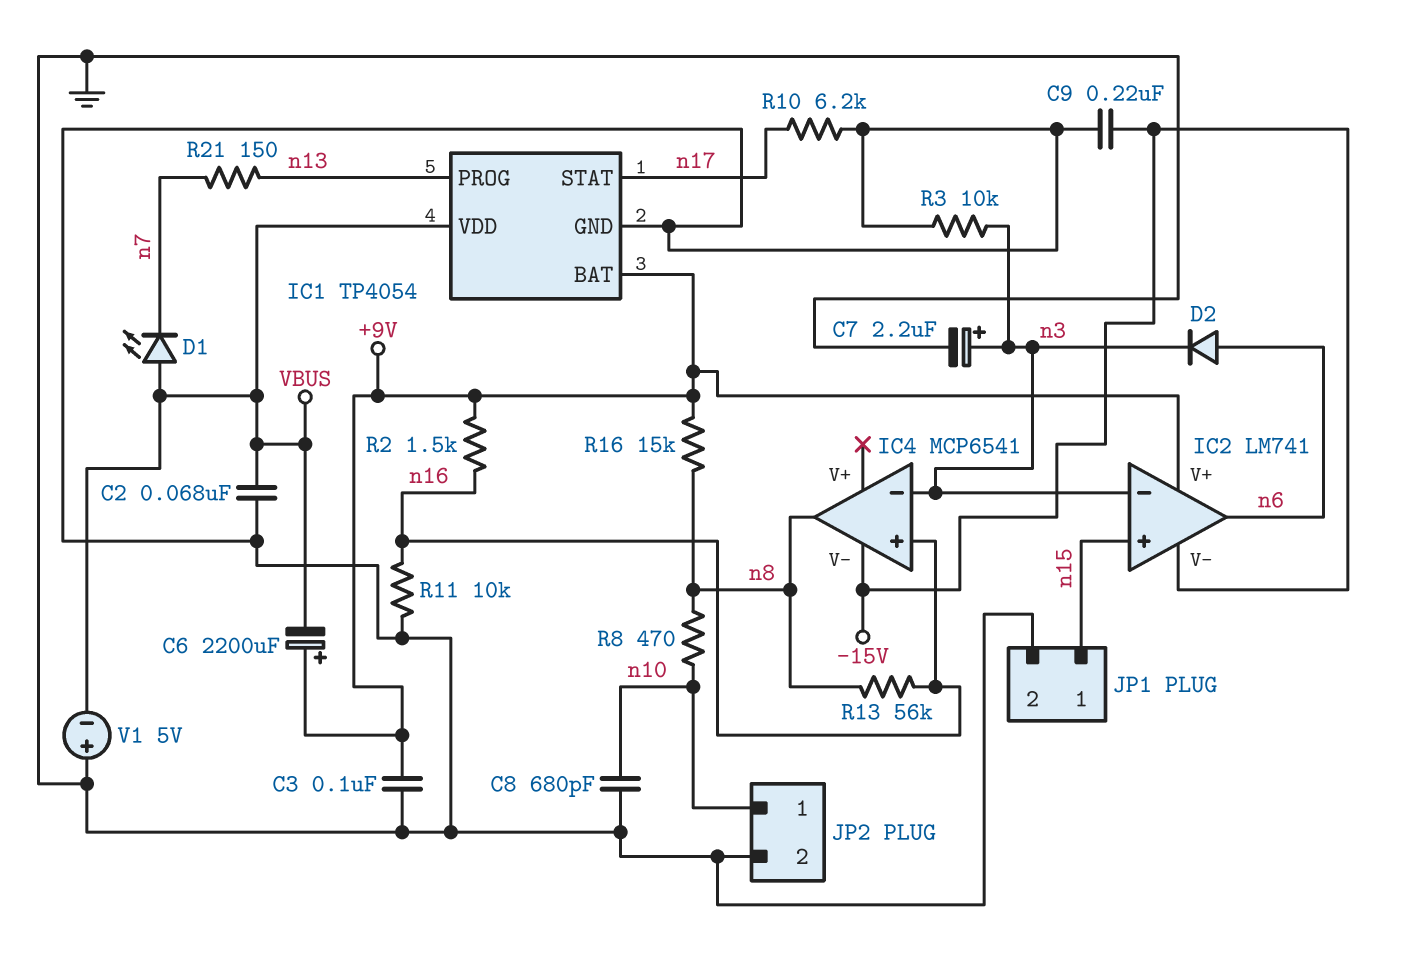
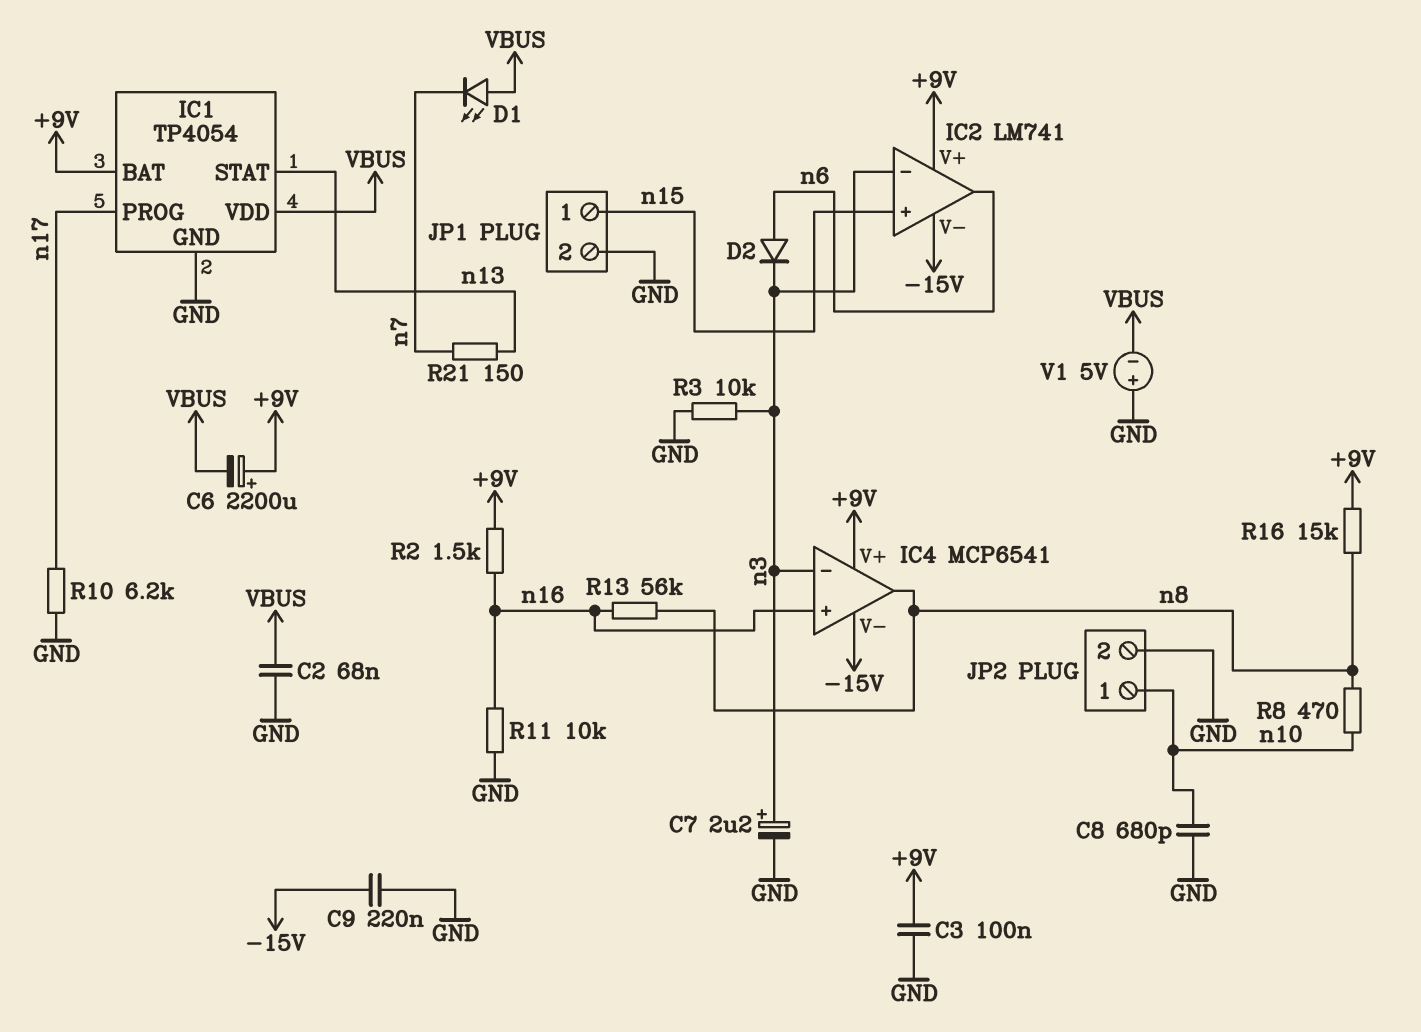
IC1 pin PROG: n13 -> n17
IC1 pin STAT: n17 -> n13
IC4 pin V+: none -> +9V

